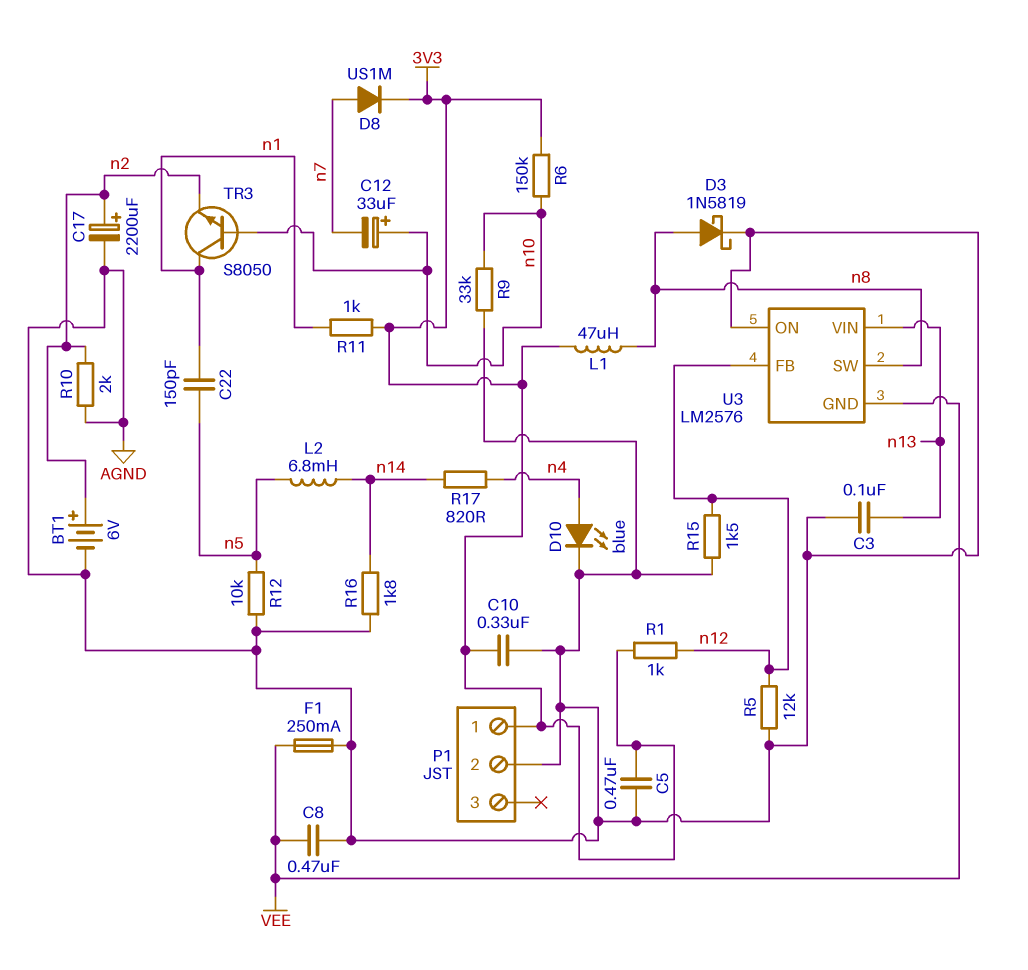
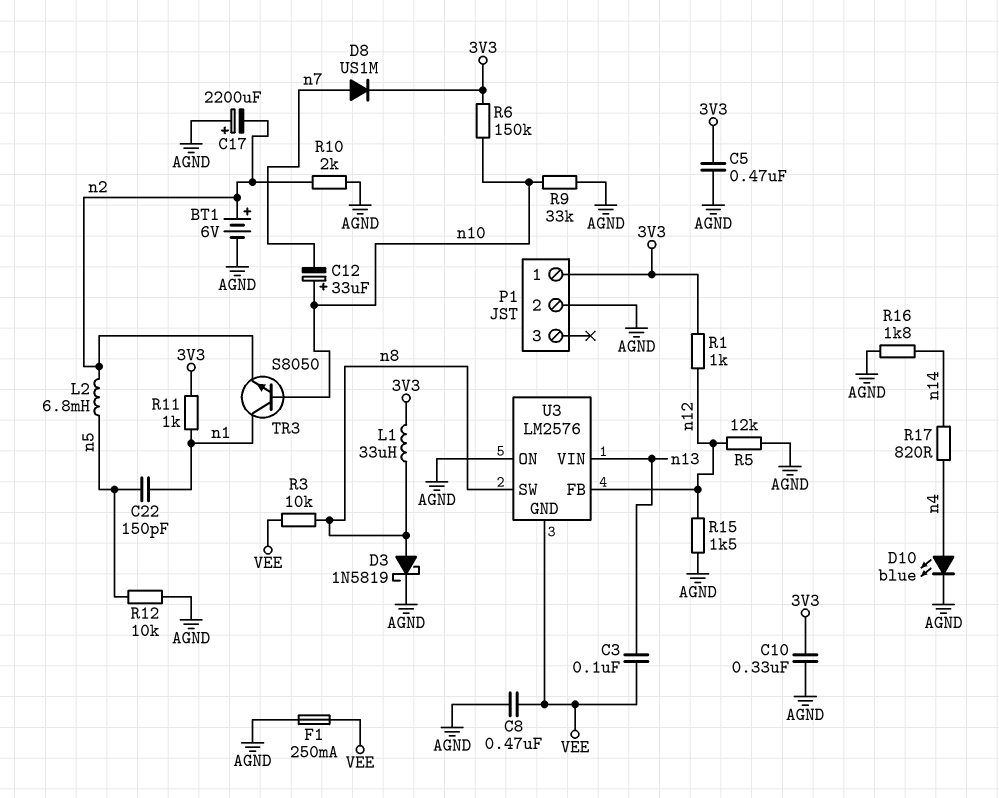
C3: 100nF (AGND, n13) -> 100nF (VEE, n13)
C17: 2200uF (plus n2, minus AGND) -> 2200uF (plus AGND, minus n2)
L1: 47uH (3V3, n8) -> 33uH (3V3, n8)
L2: 6.8mH (n5, n14) -> 6.8mH (n2, n5)
R3: none -> 10k (VEE, n8)

